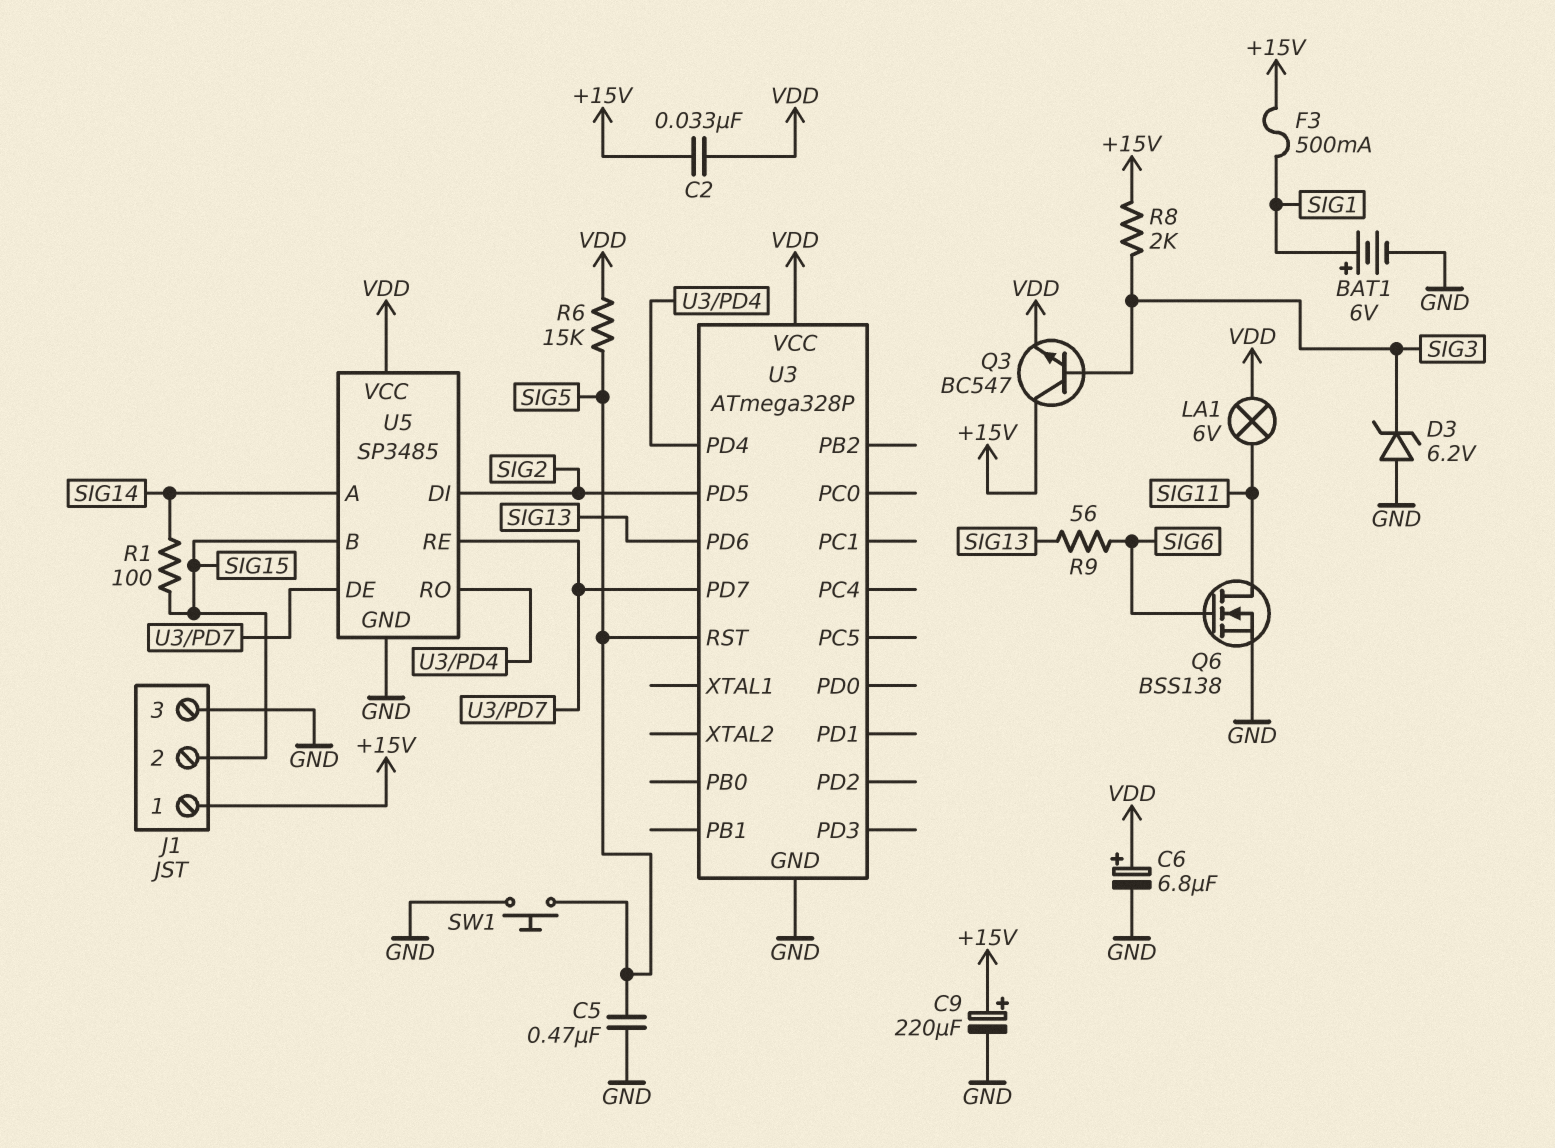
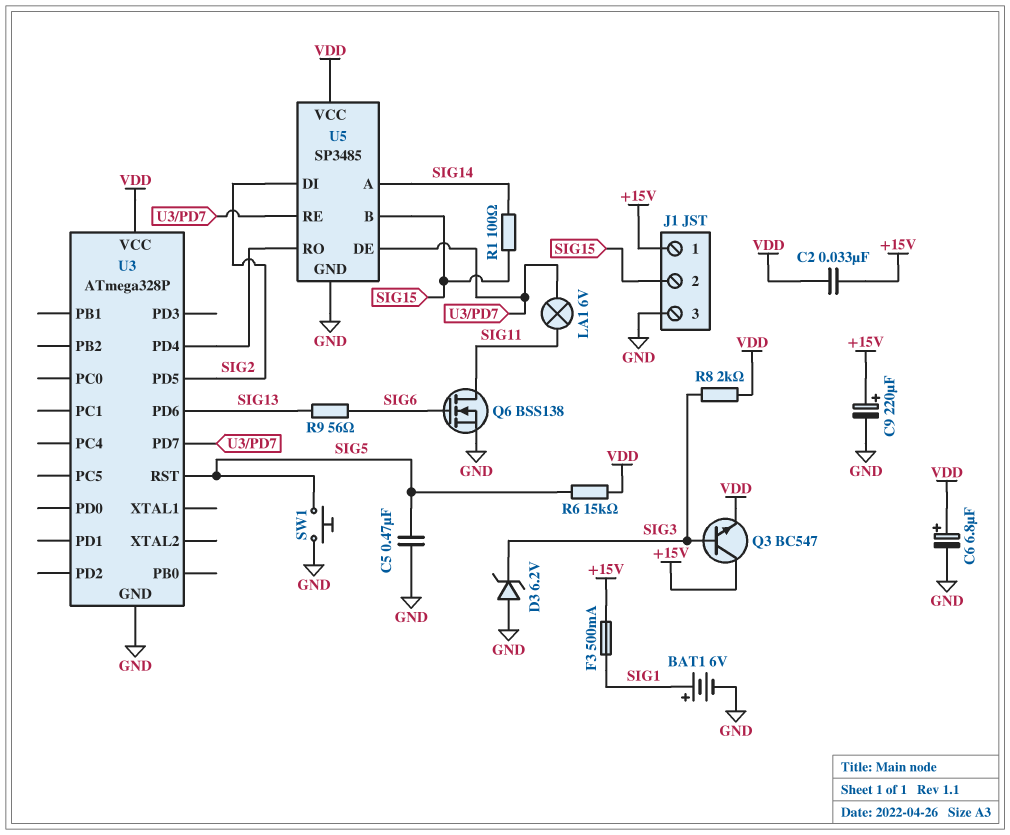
LA1: lamp 6V (SIG11, VDD) -> lamp 6V (SIG11, U3/PD7)
R8: 2k (+15V, SIG3) -> 2k (SIG3, VDD)

